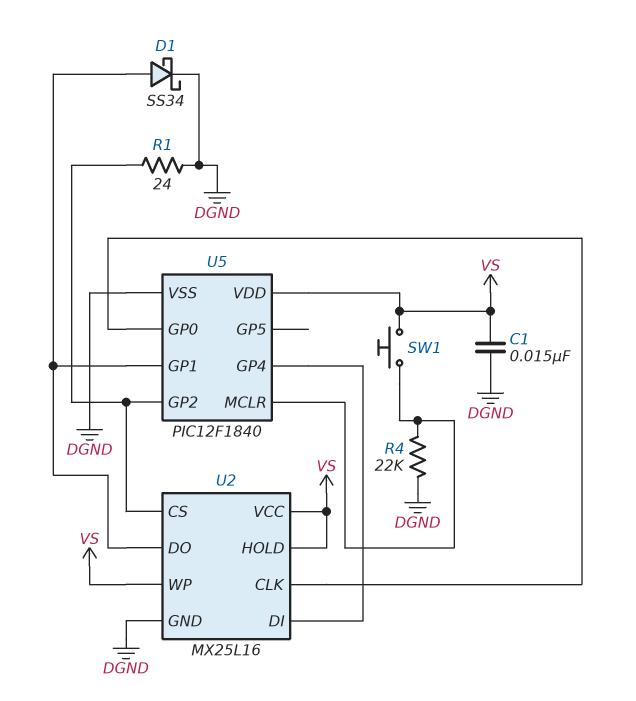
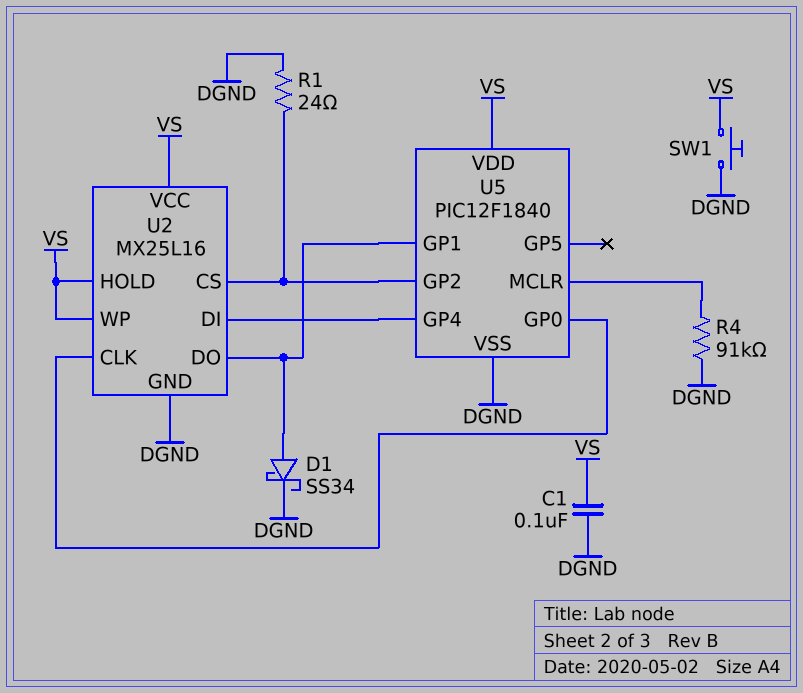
C1: 15nF (DGND, VS) -> 100nF (DGND, VS)
R4: 22k (DGND, U5/MCLR) -> 91k (DGND, U5/MCLR)
SW1: button (U5/MCLR, VS) -> button (DGND, VS)

